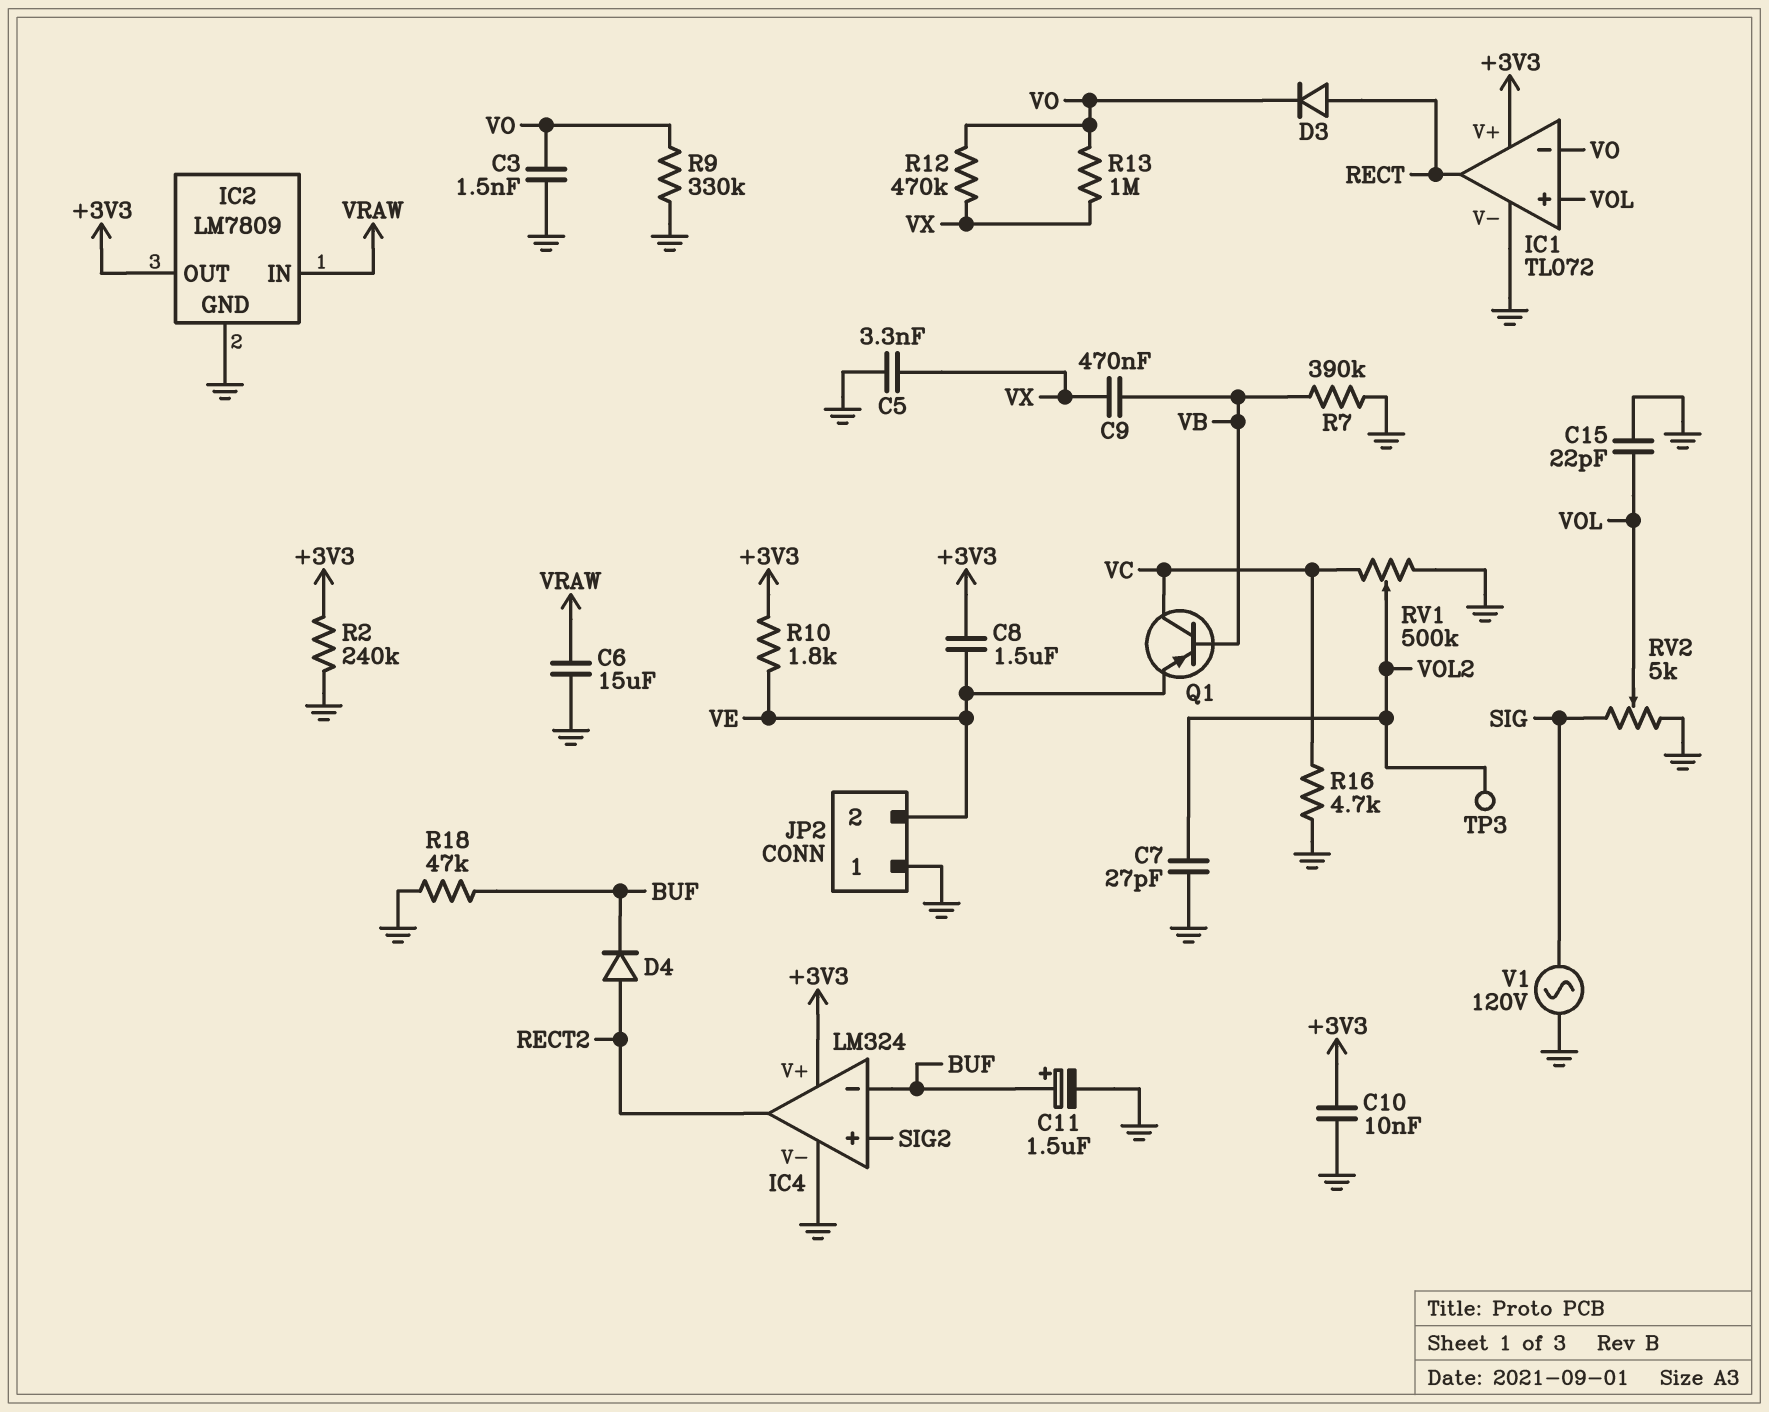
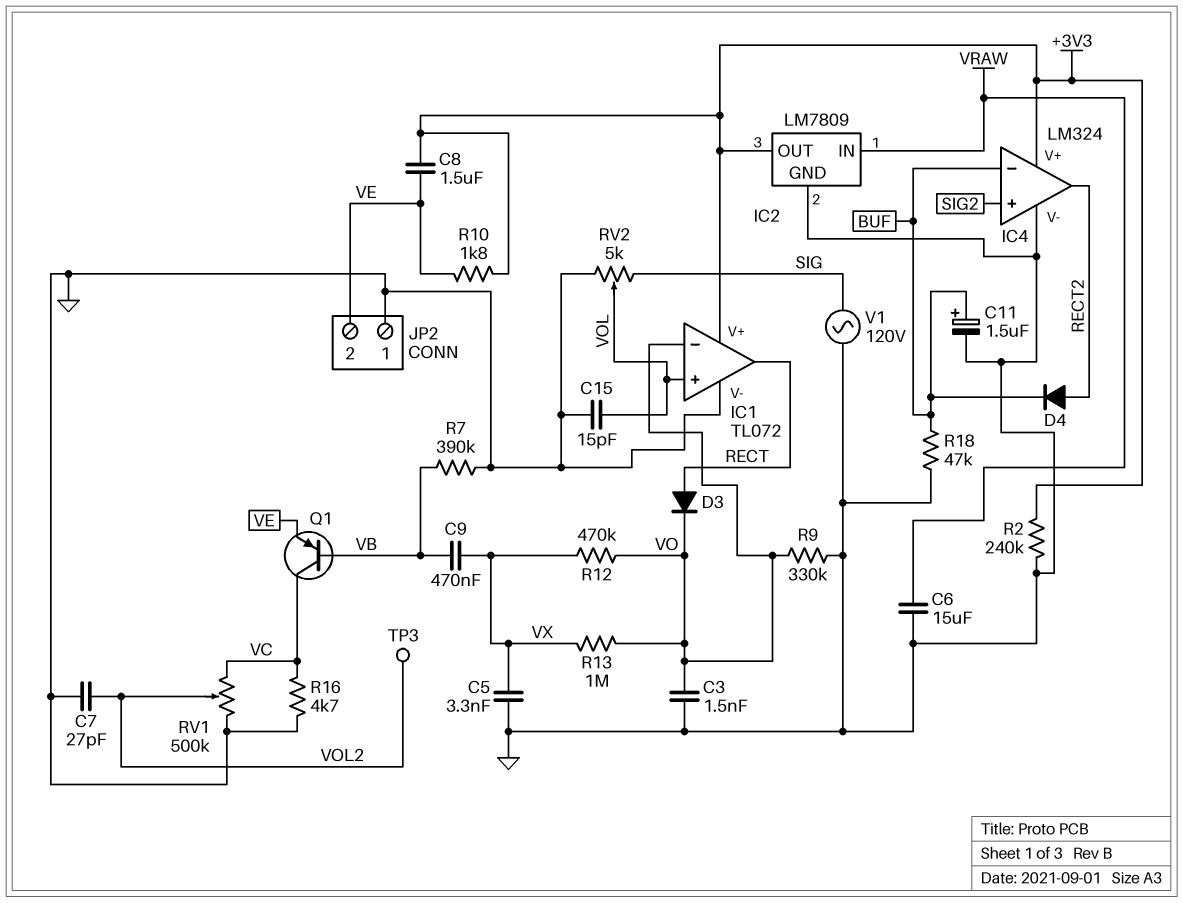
C10: 10nF (+3V3, GND) -> none
C15: 22pF (GND, VOL) -> 15pF (GND, VOL)

